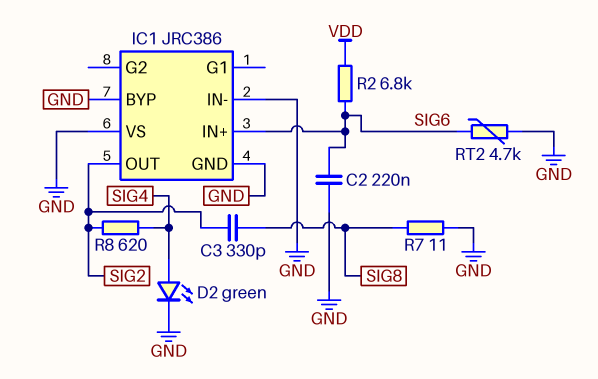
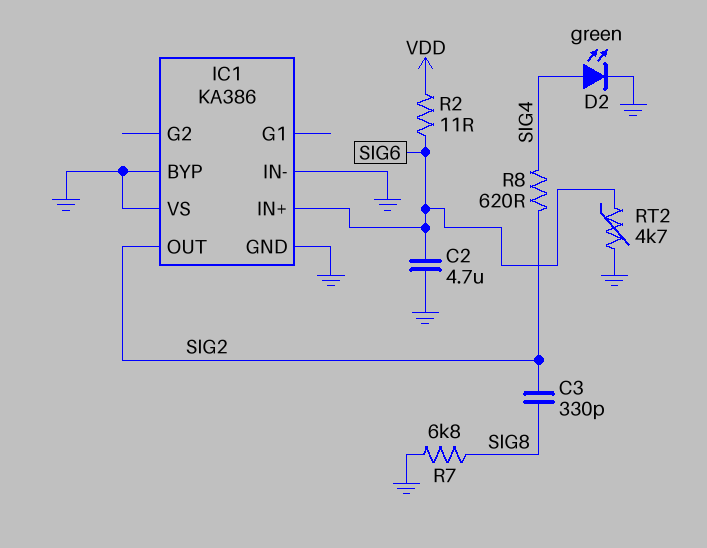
C2: 220nF (GND, SIG6) -> 4.7uF (GND, SIG6)
IC1: JRC386 -> KA386
R2: 6.8k (SIG6, VDD) -> 11 (SIG6, VDD)
R7: 11 (GND, SIG8) -> 6.8k (GND, SIG8)

